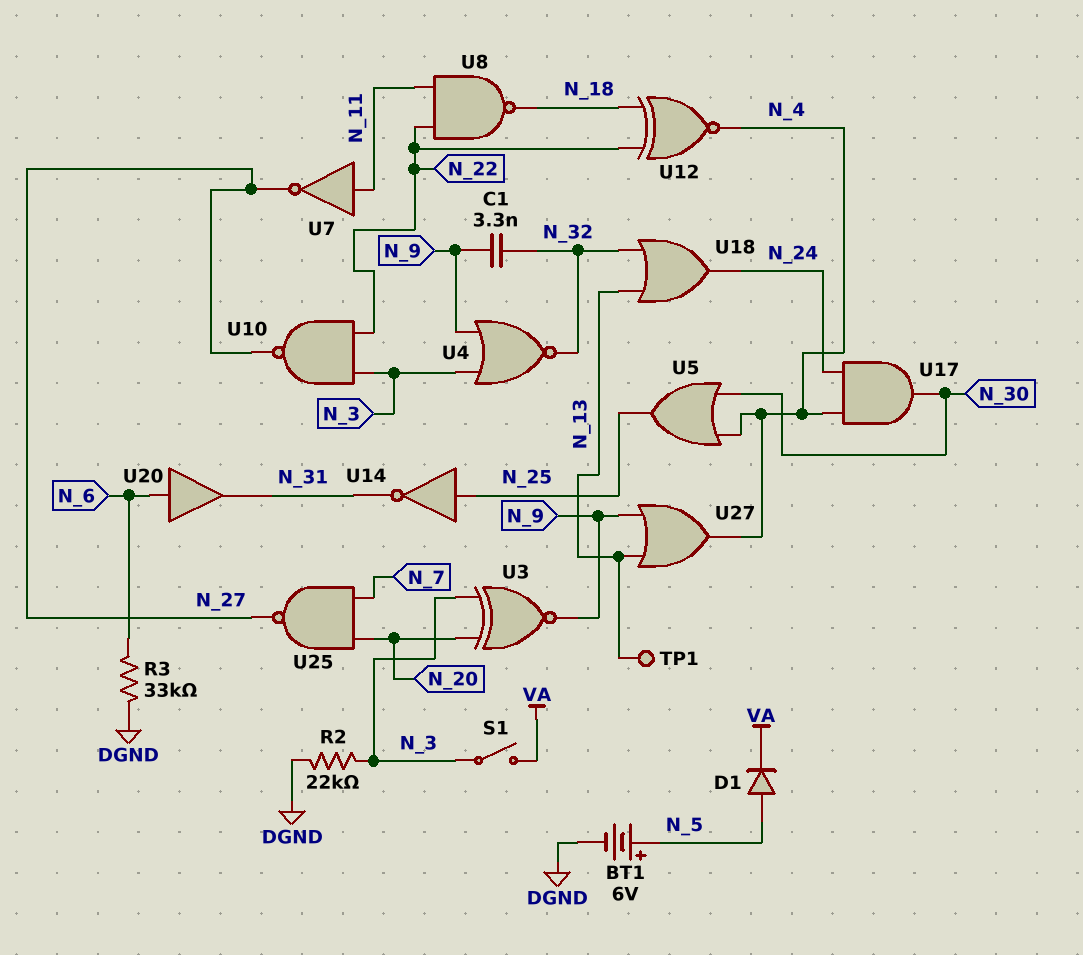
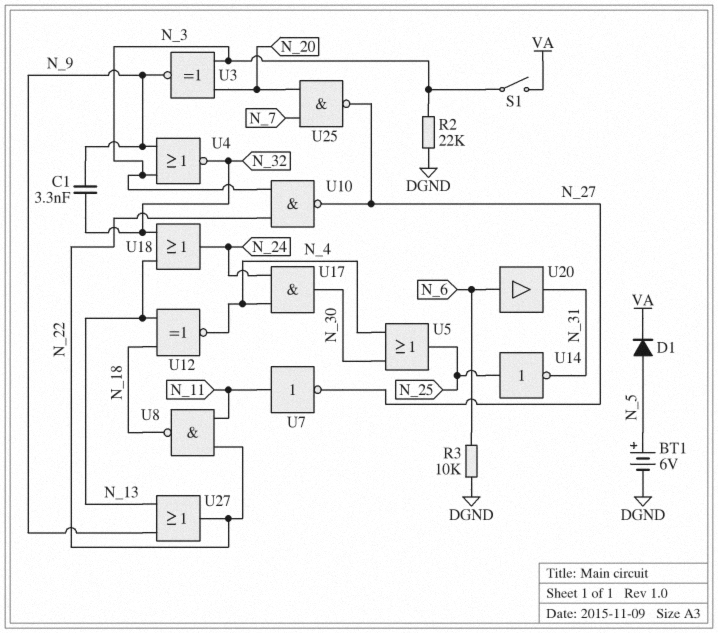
R3: 33k (DGND, N_6) -> 10k (DGND, N_6)
TP1: test point (N_13) -> none
U12: XNOR (in N_18, in N_22, out N_4) -> XNOR (in N_13, in N_18, out N_4)
U27: OR (in N_9, in N_13, out N_4) -> OR (in N_9, in N_13, out N_22)

